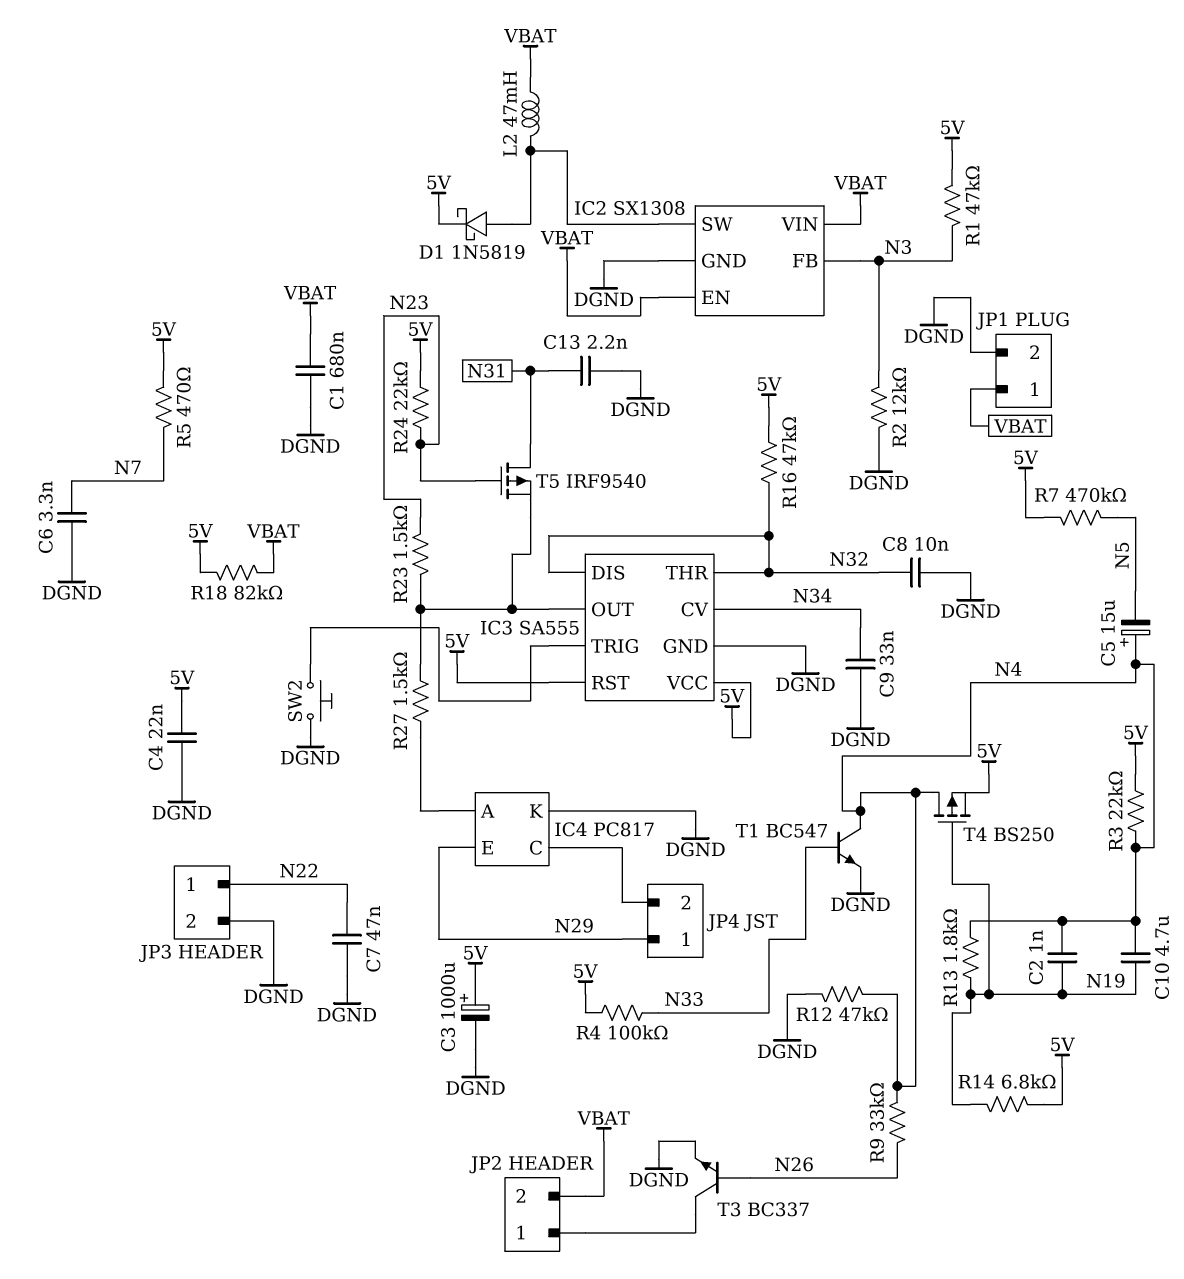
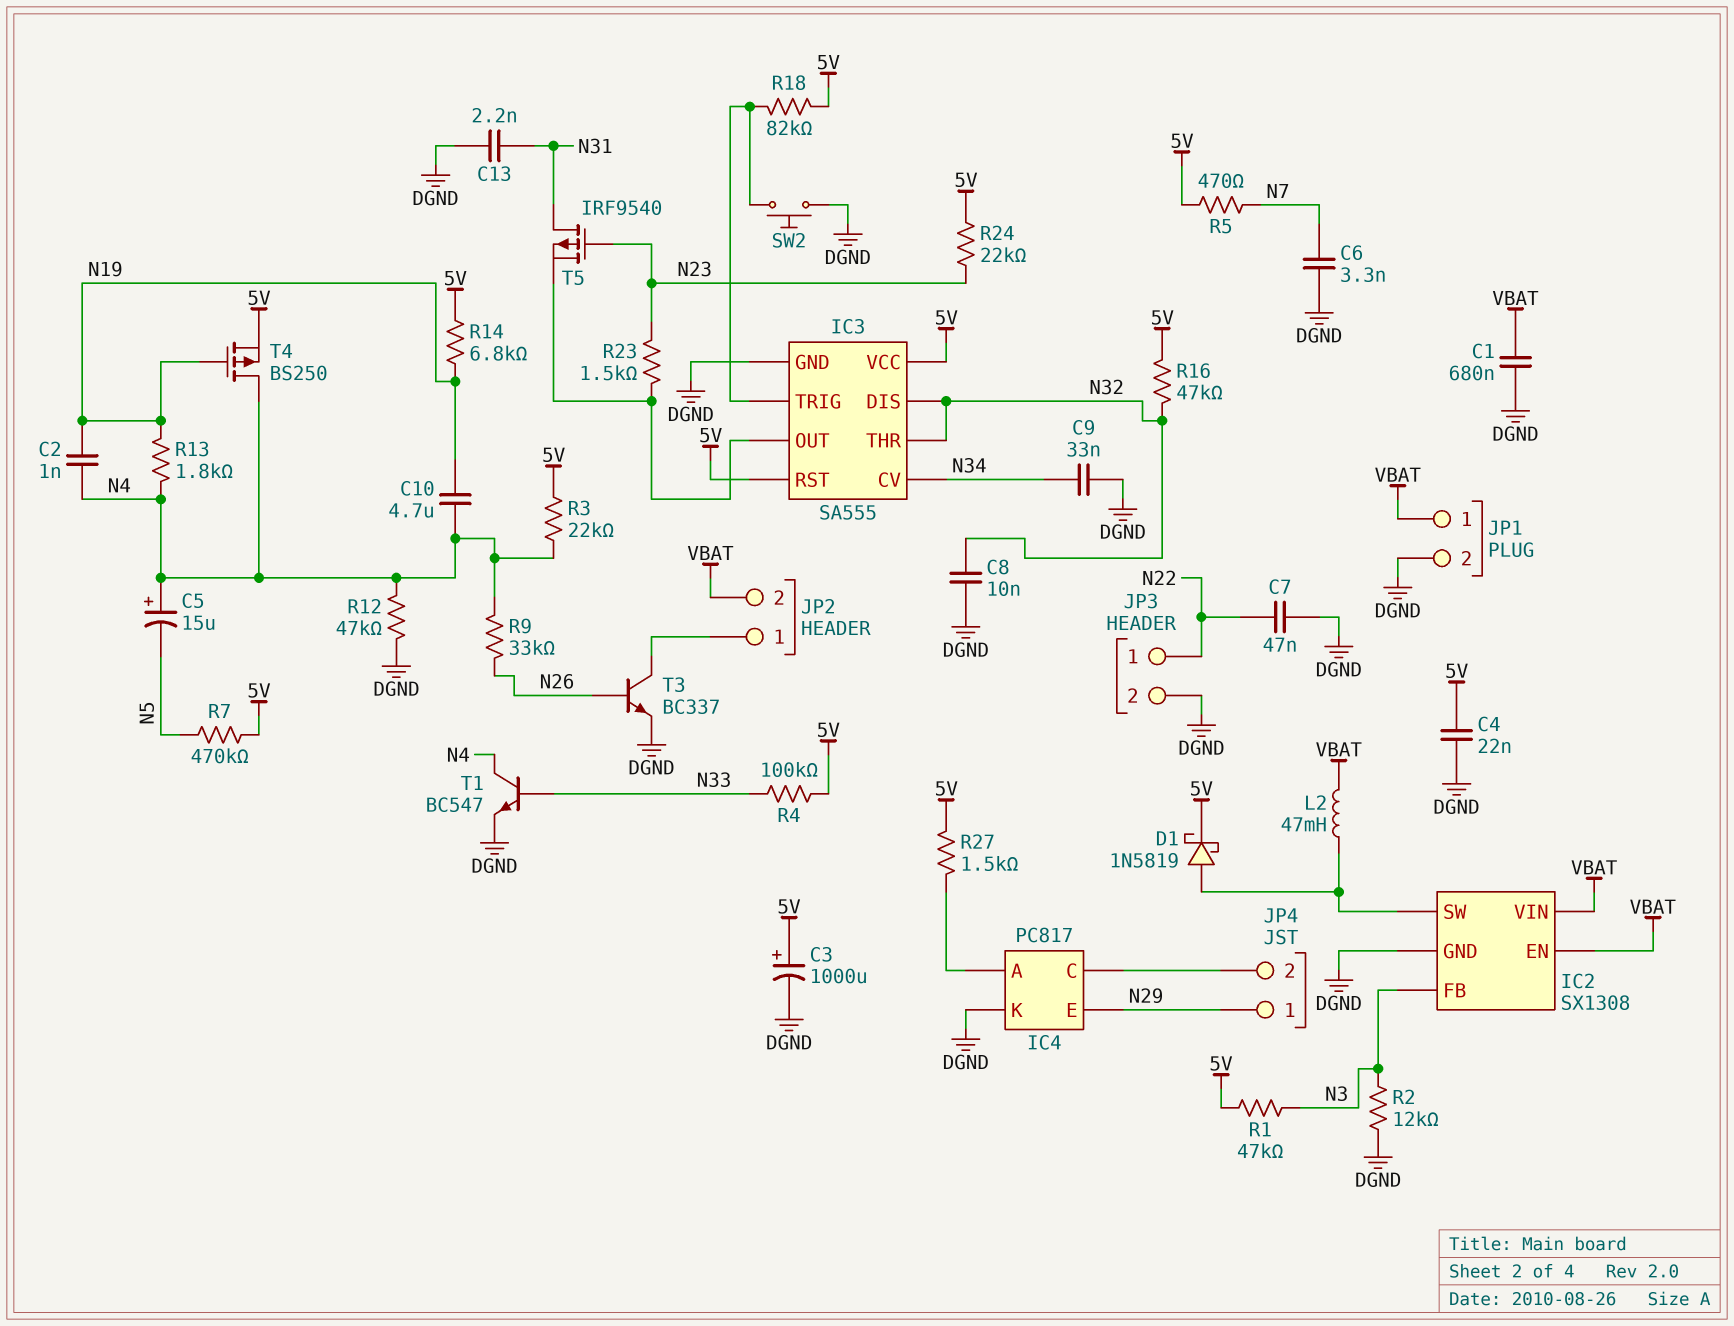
R18: 82k (5V, VBAT) -> 82k (5V, IC3/TRIG)
R27: 1.5k (IC3/OUT, IC4/A) -> 1.5k (5V, IC4/A)

